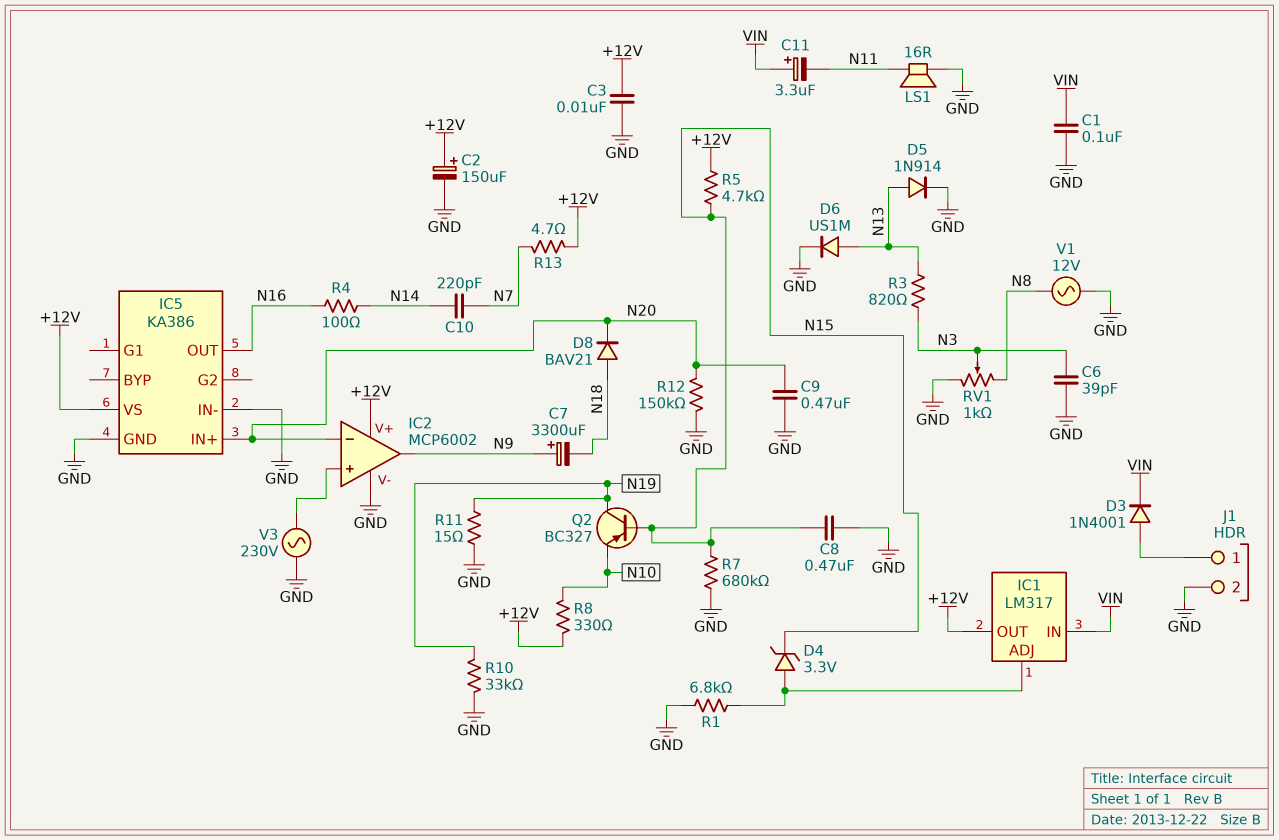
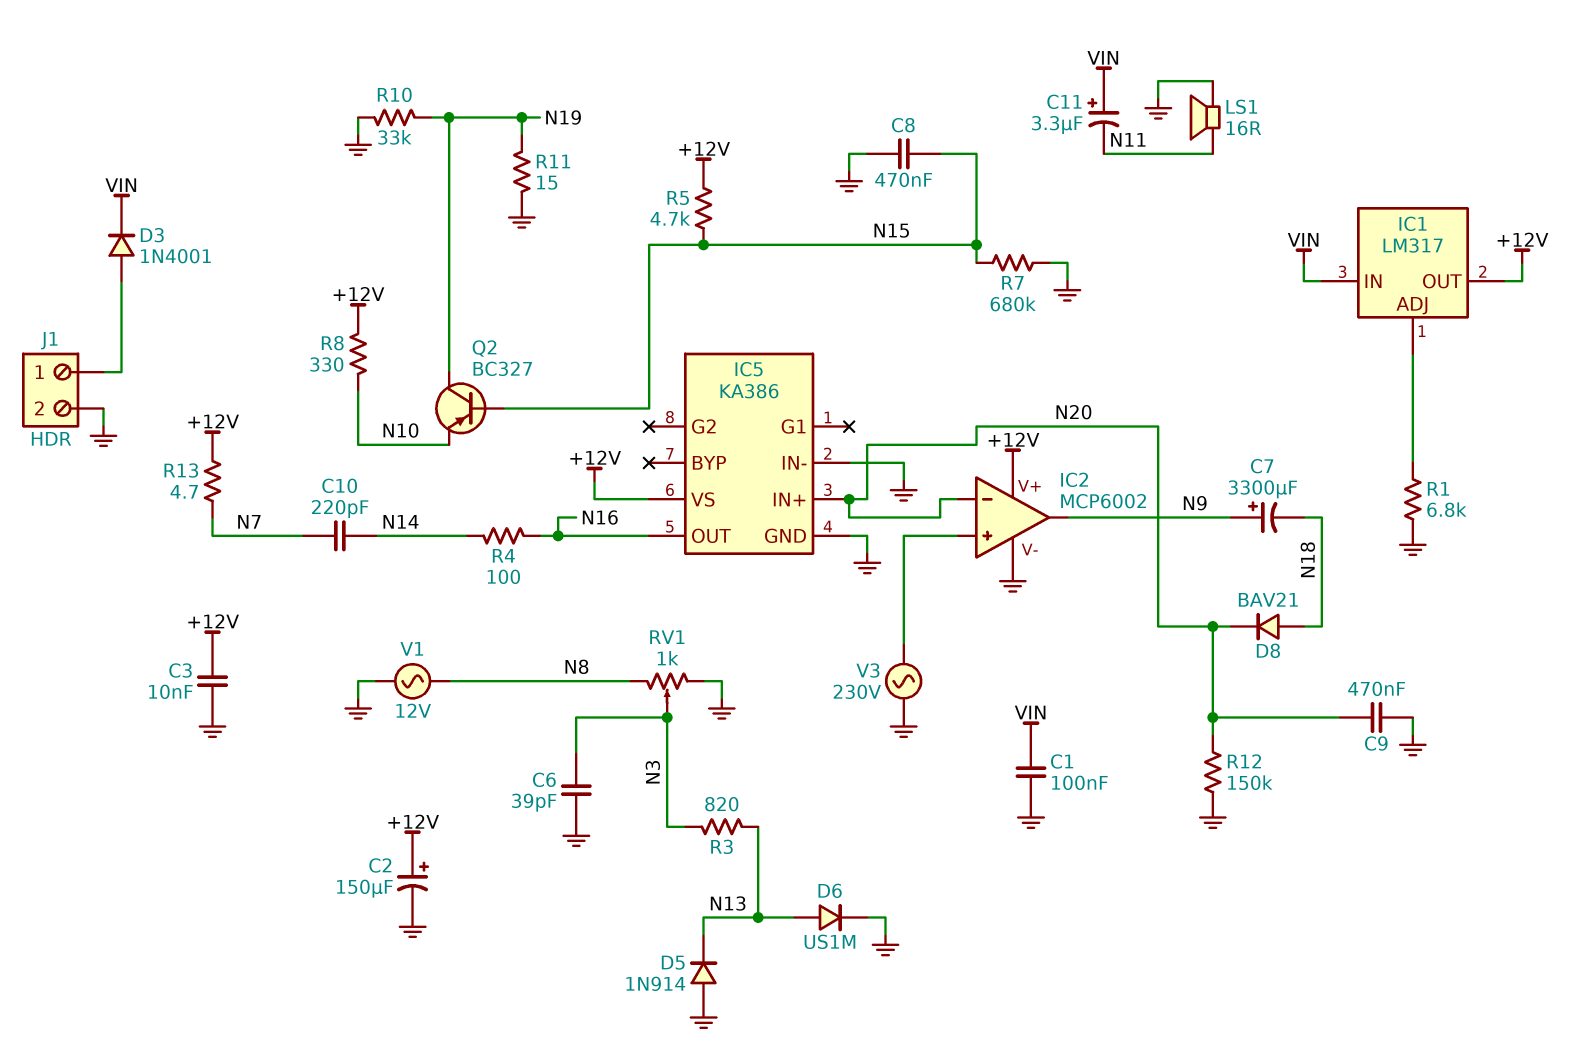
D4: zener 3.3V (A IC1/ADJ, K N15) -> none
D5: diode 1N914 (A N13, K GND) -> diode 1N914 (A GND, K N13)

